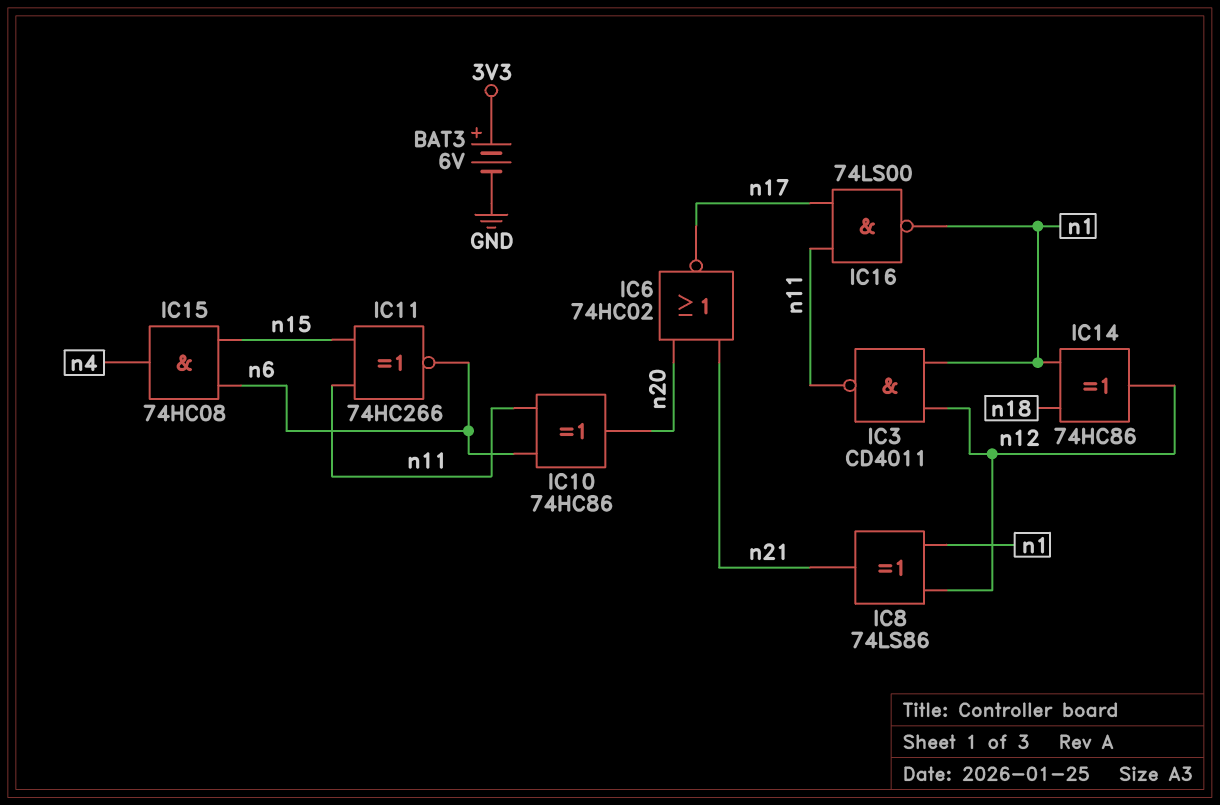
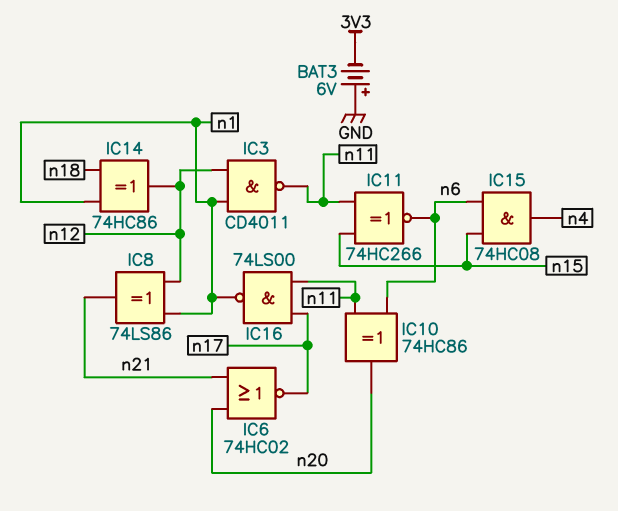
BAT3: 6V (plus 3V3, minus GND) -> 6V (plus GND, minus 3V3)

